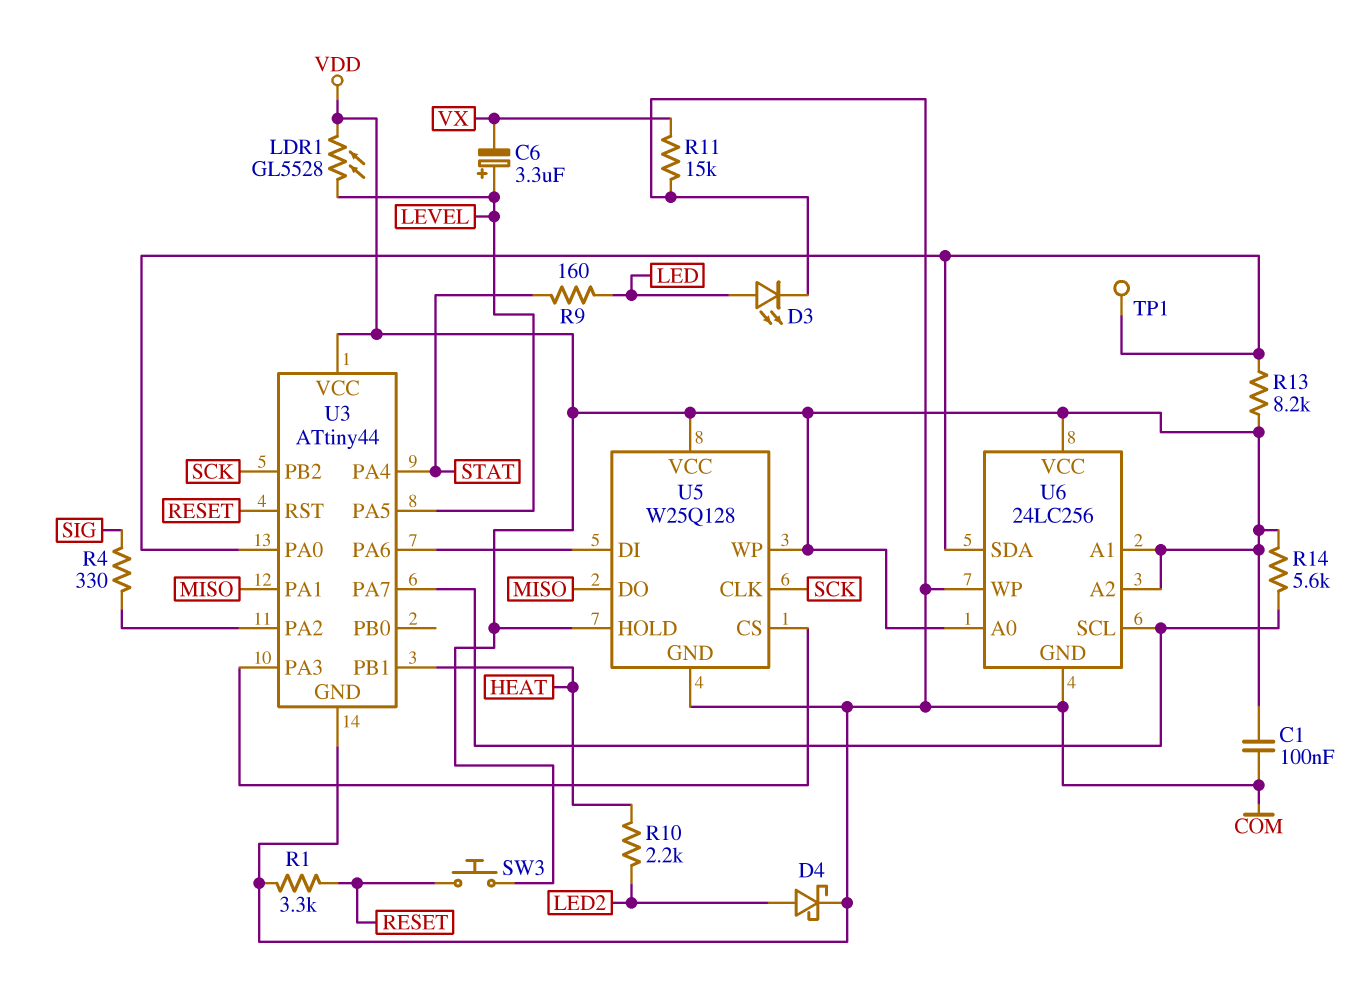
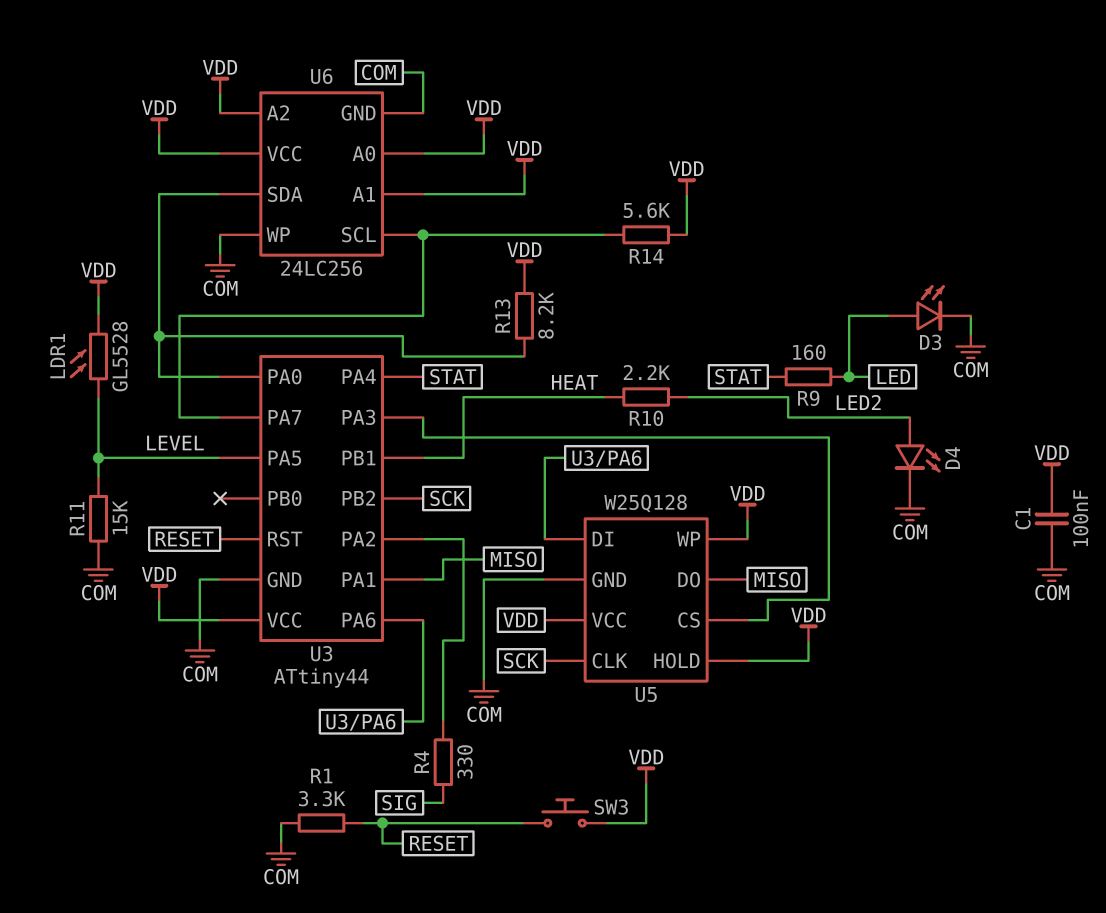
C6: 3.3uF (plus LEVEL, minus VX) -> none
D4: schottky (A LED2, K COM) -> LED (A LED2, K COM)
R11: 15k (COM, VX) -> 15k (COM, LEVEL)
TP1: test point (U3/PA0) -> none

